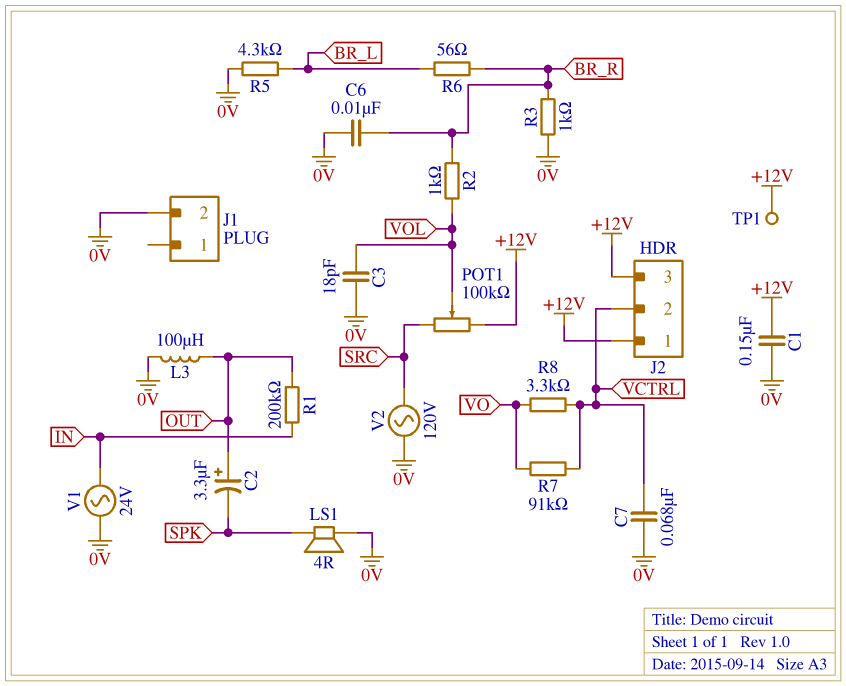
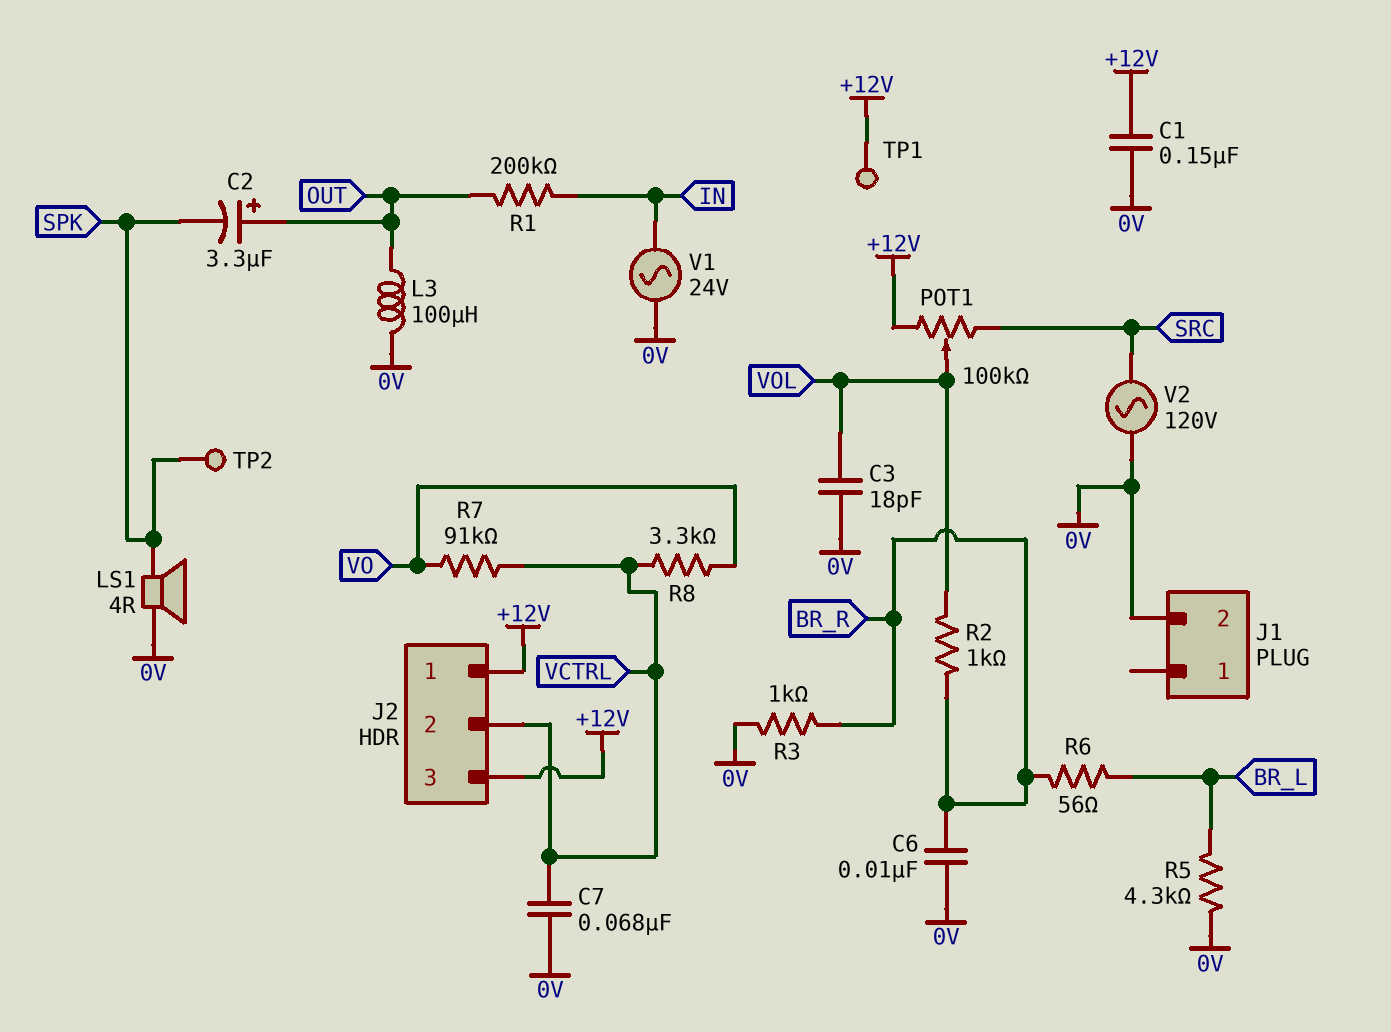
TP2: none -> test point (SPK)

